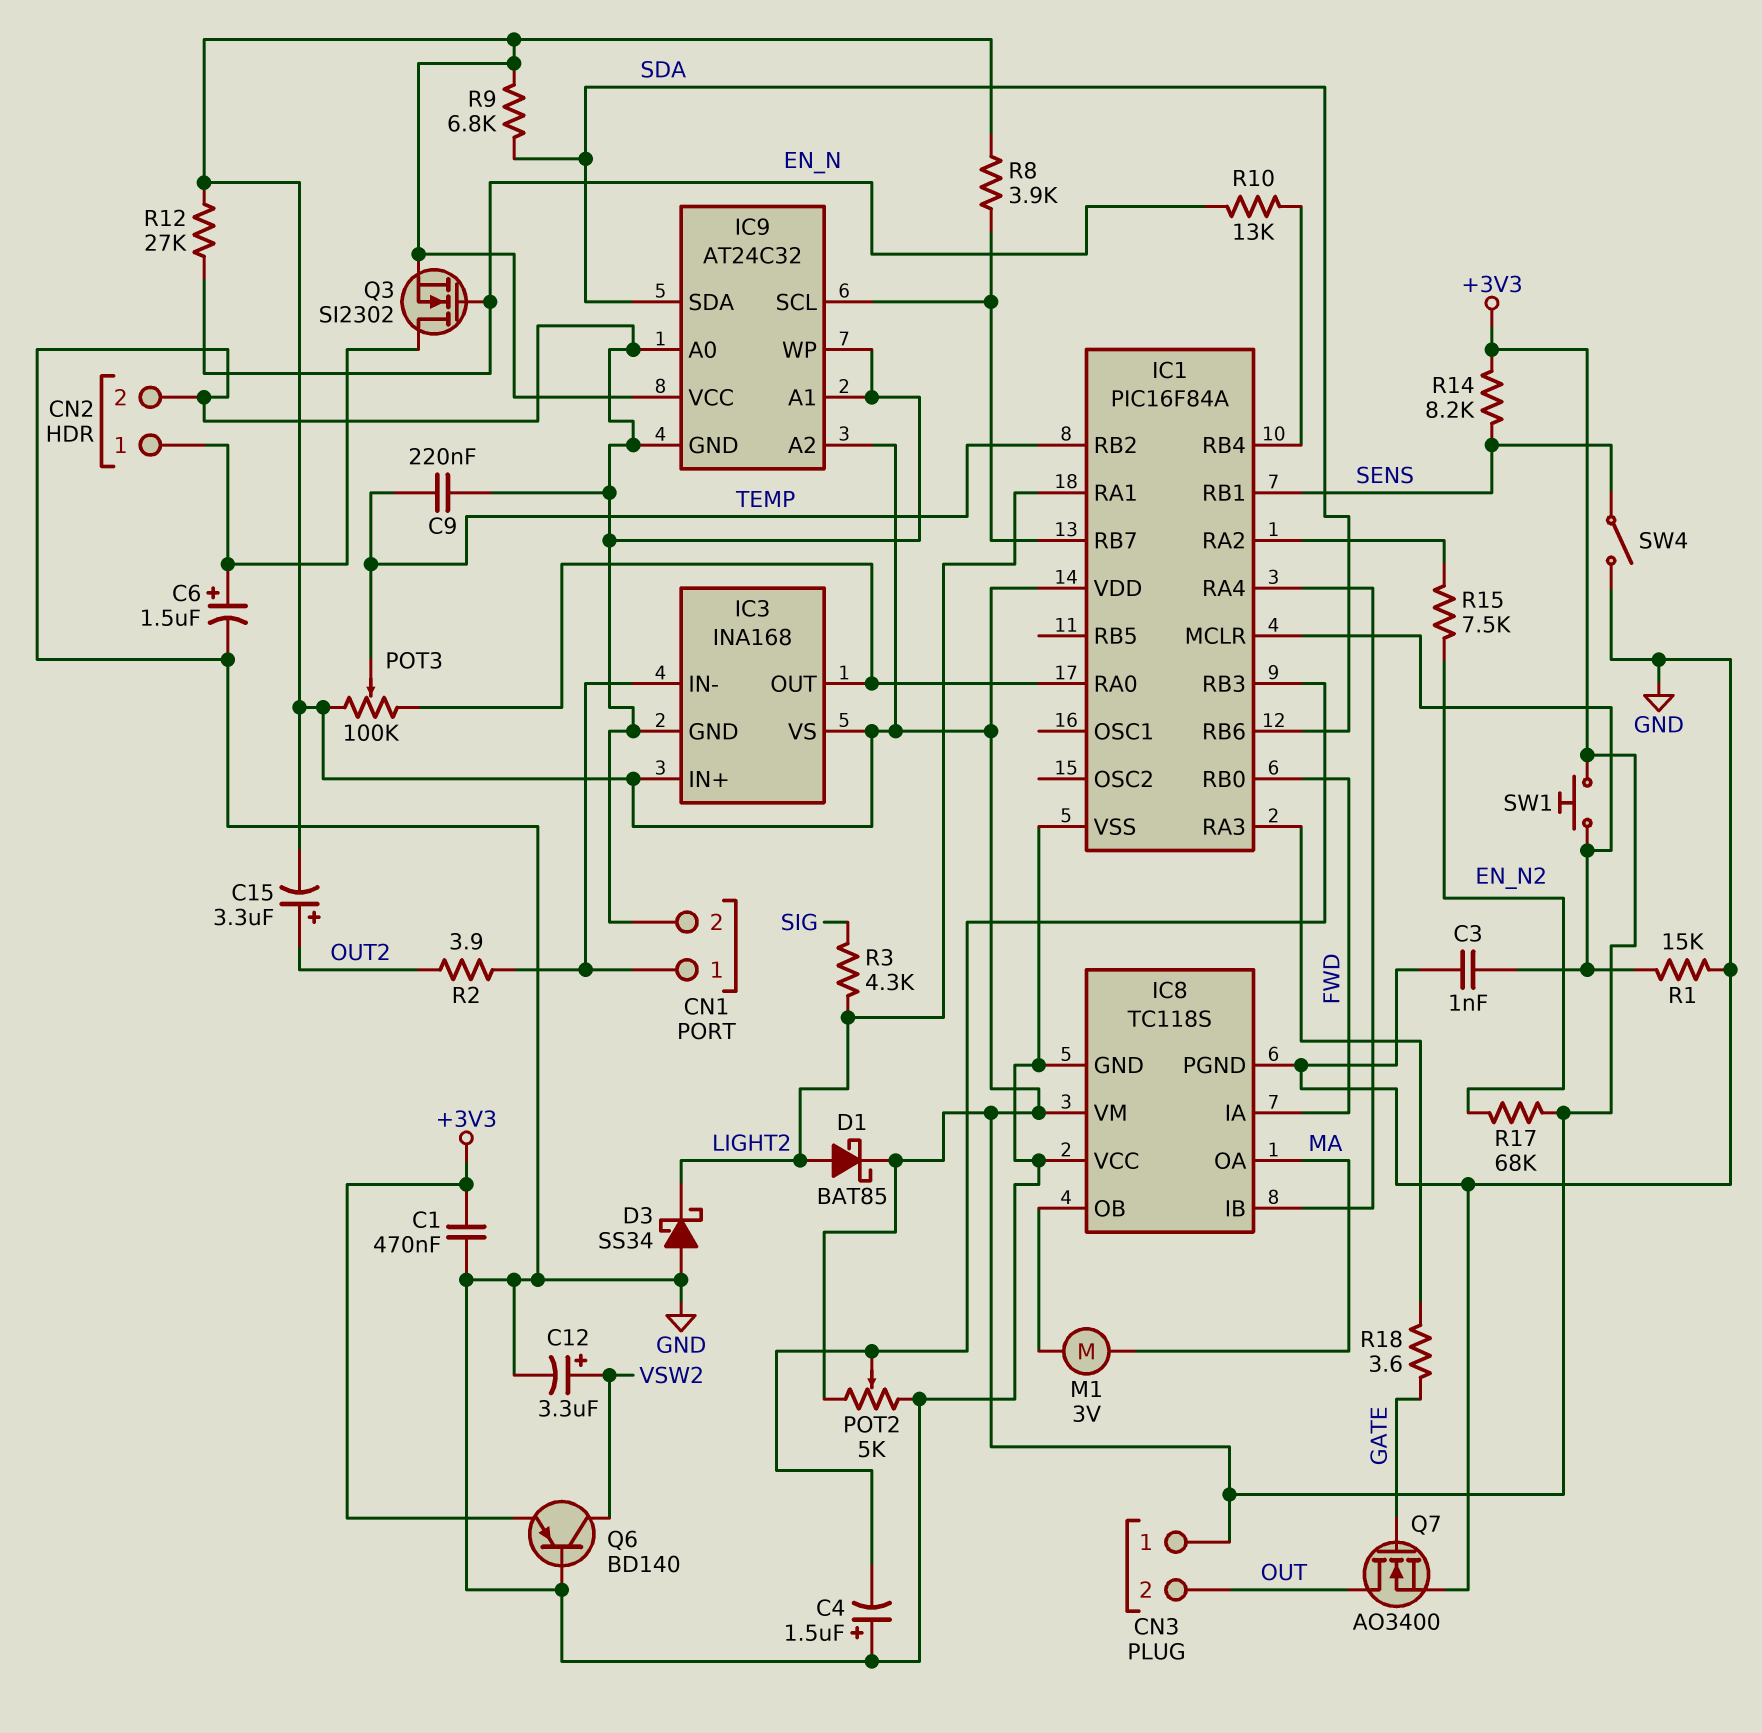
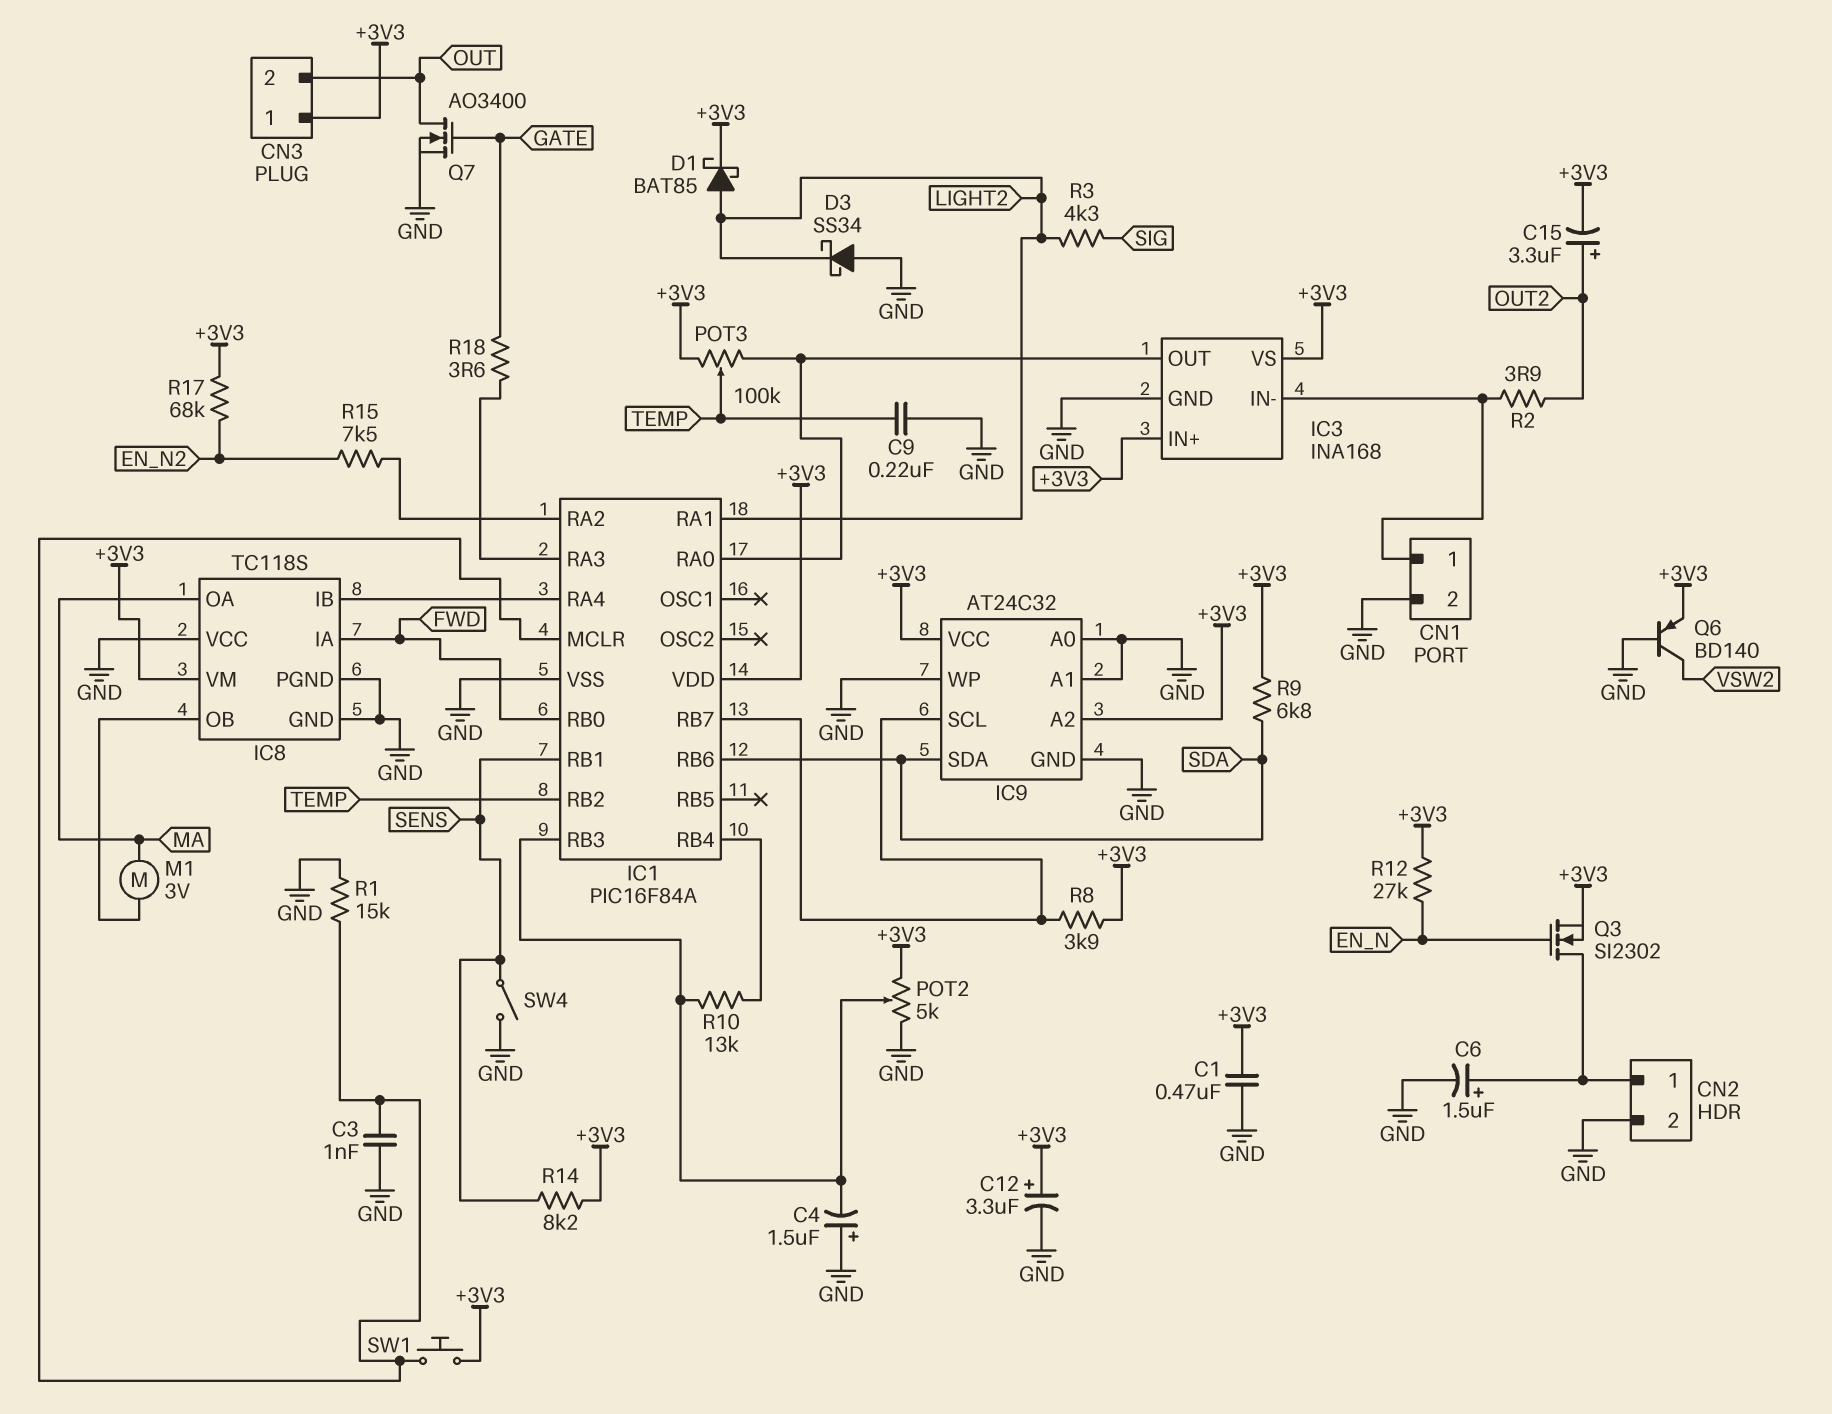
C12: 3.3uF (plus VSW2, minus GND) -> 3.3uF (plus +3V3, minus GND)
R10: 13k (EN_N, IC1/RB4) -> 13k (IC1/RB3, IC1/RB4)

